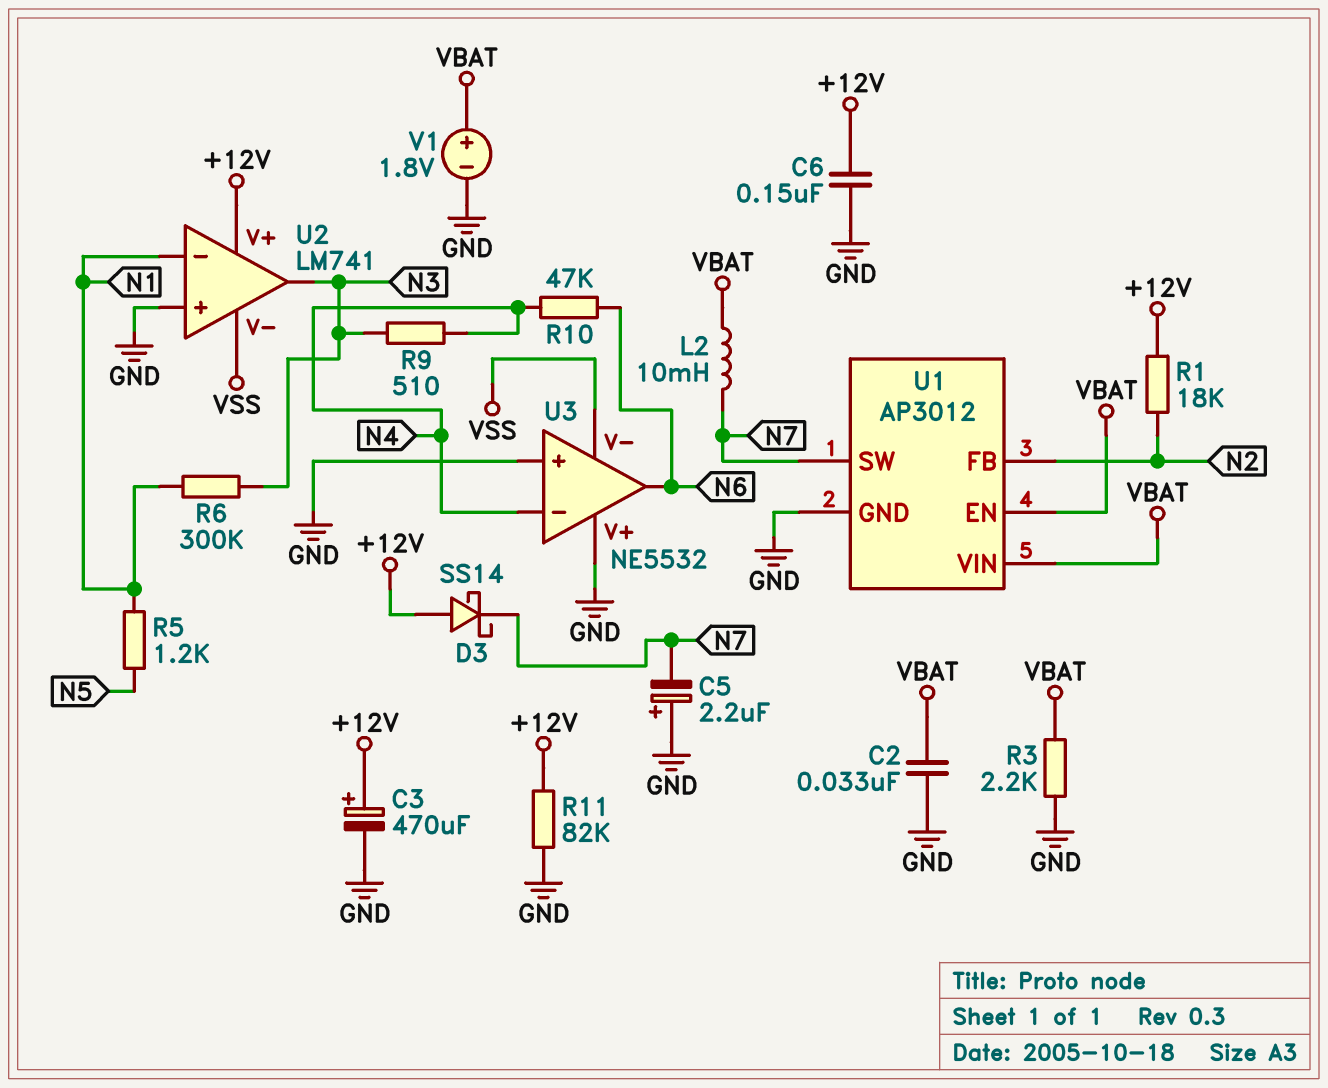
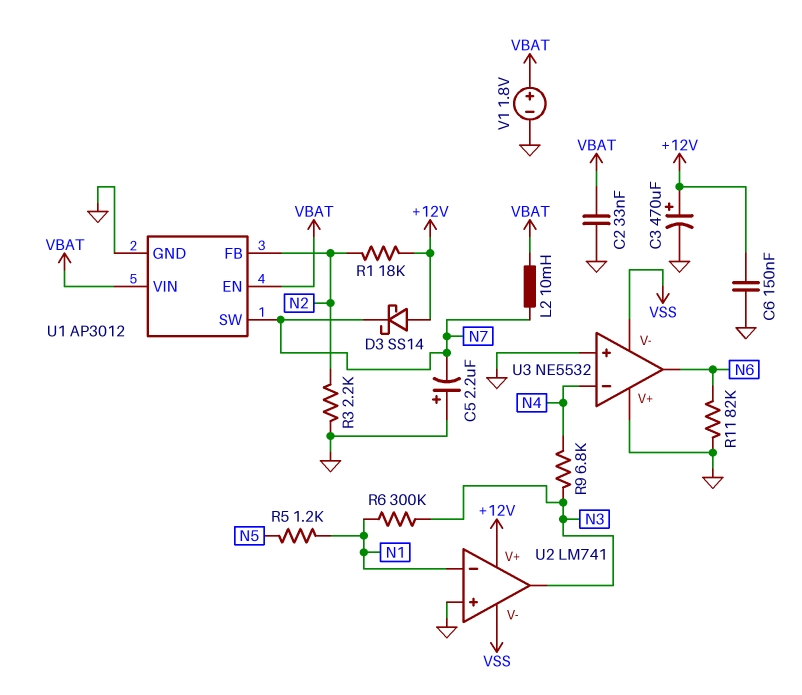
R3: 2.2k (GND, VBAT) -> 2.2k (GND, N2)
R9: 510 (N3, N4) -> 6.8k (N3, N4)
R10: 47k (N4, N6) -> none
R11: 82k (+12V, GND) -> 82k (GND, N6)

